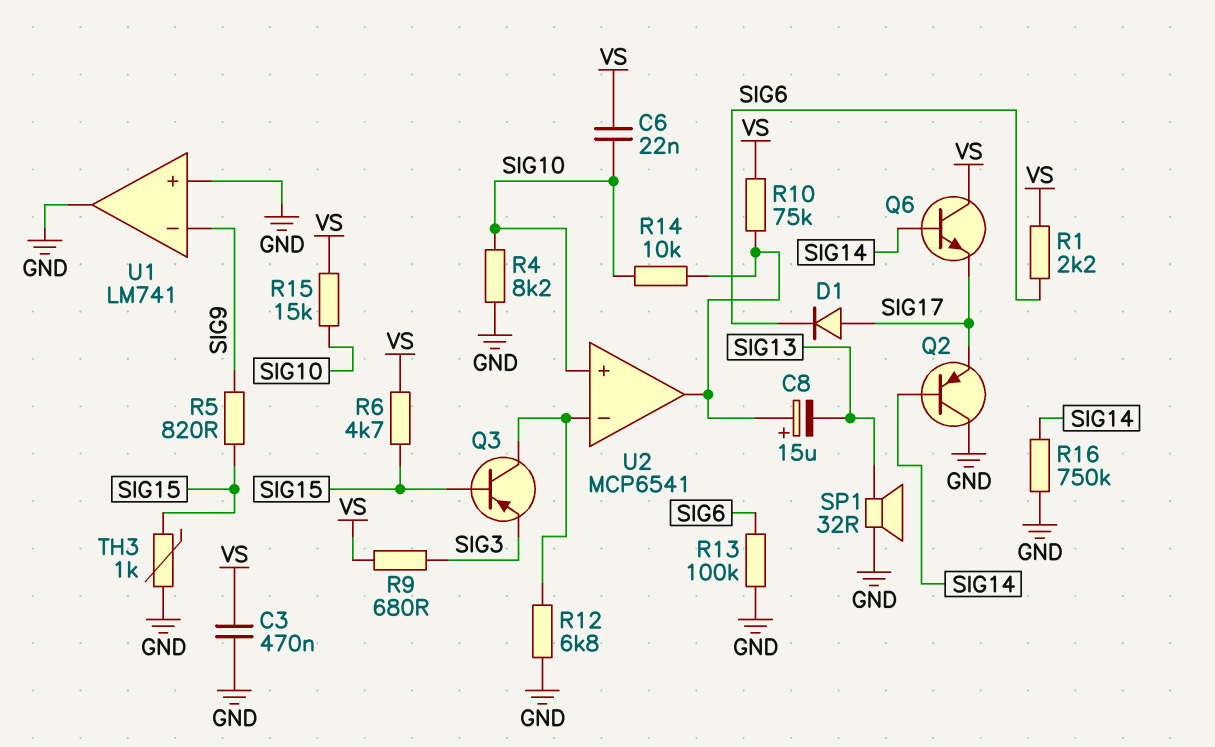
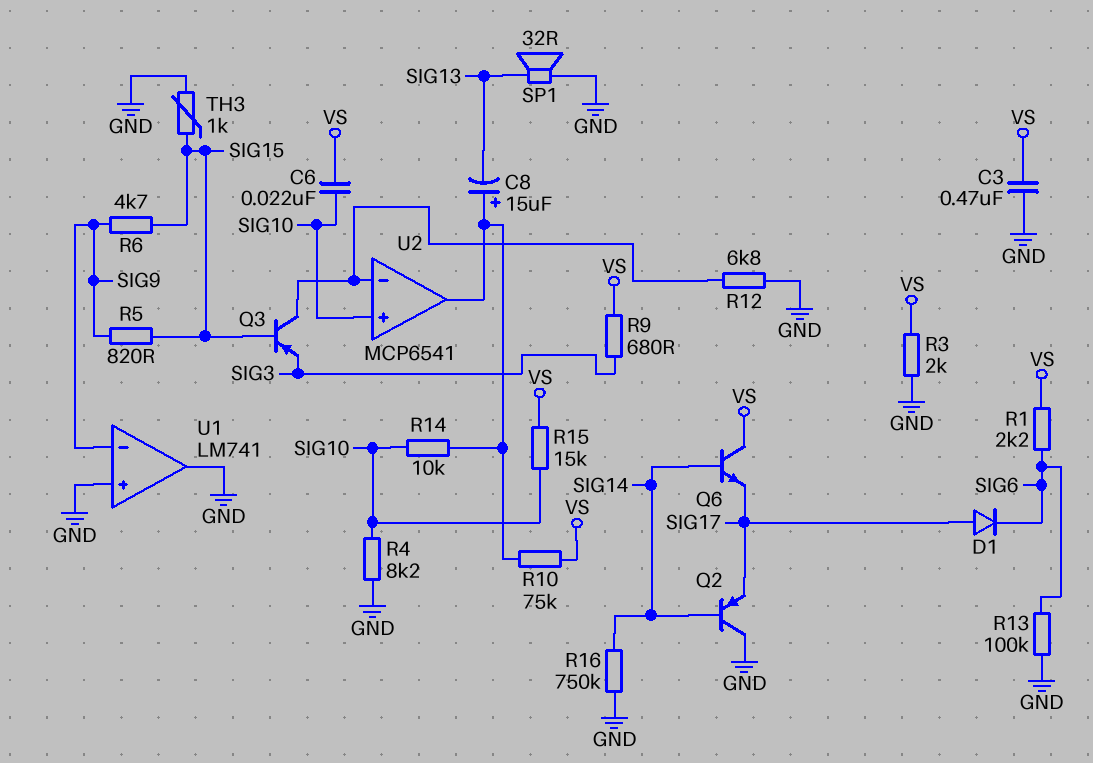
R3: none -> 2k (GND, VS)
R6: 4.7k (SIG15, VS) -> 4.7k (SIG9, SIG15)

